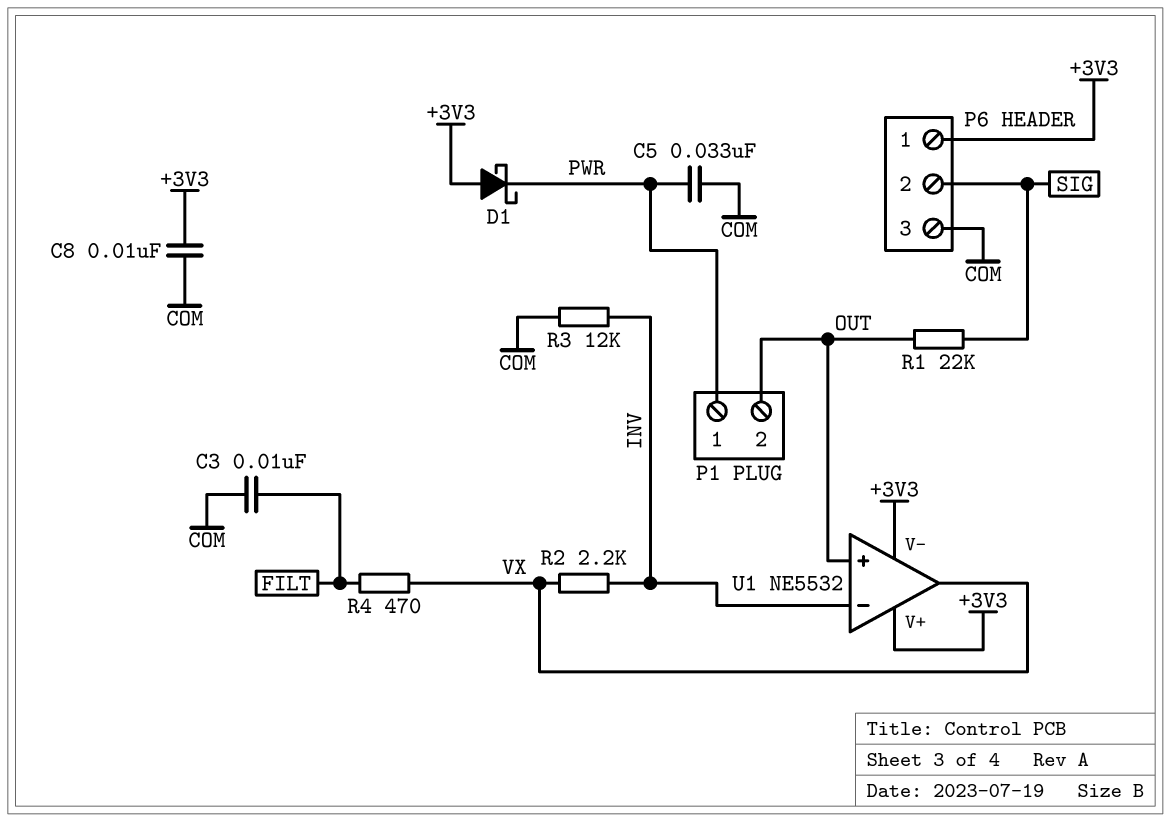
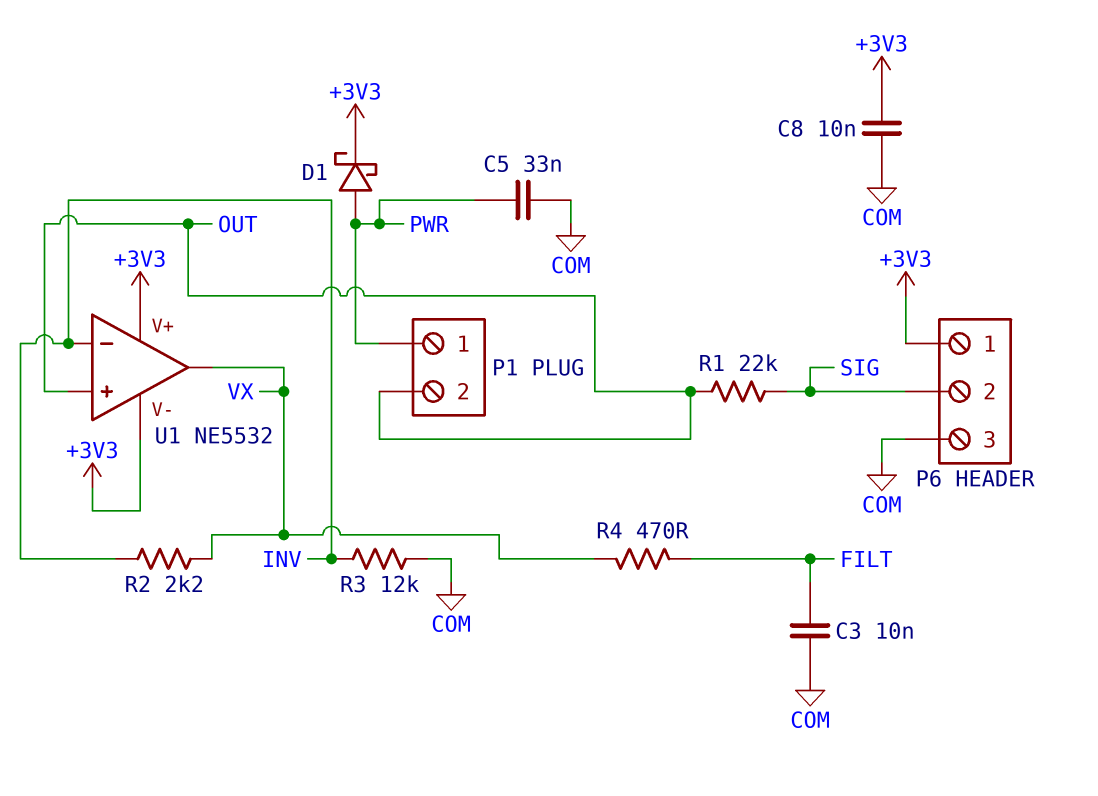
D1: schottky (A +3V3, K PWR) -> schottky (A PWR, K +3V3)

